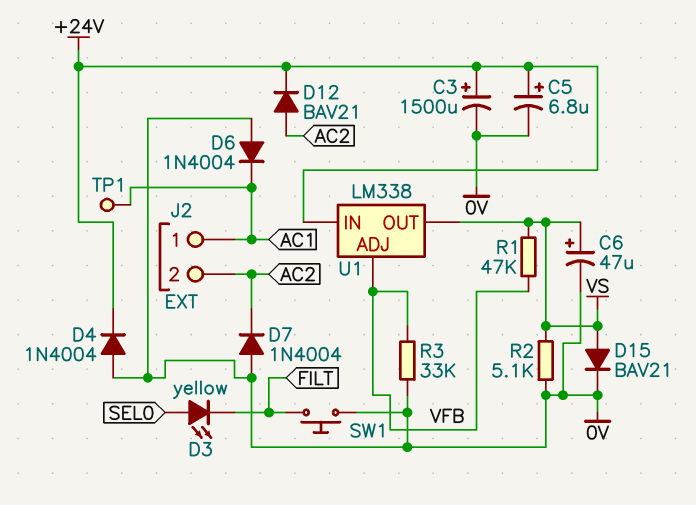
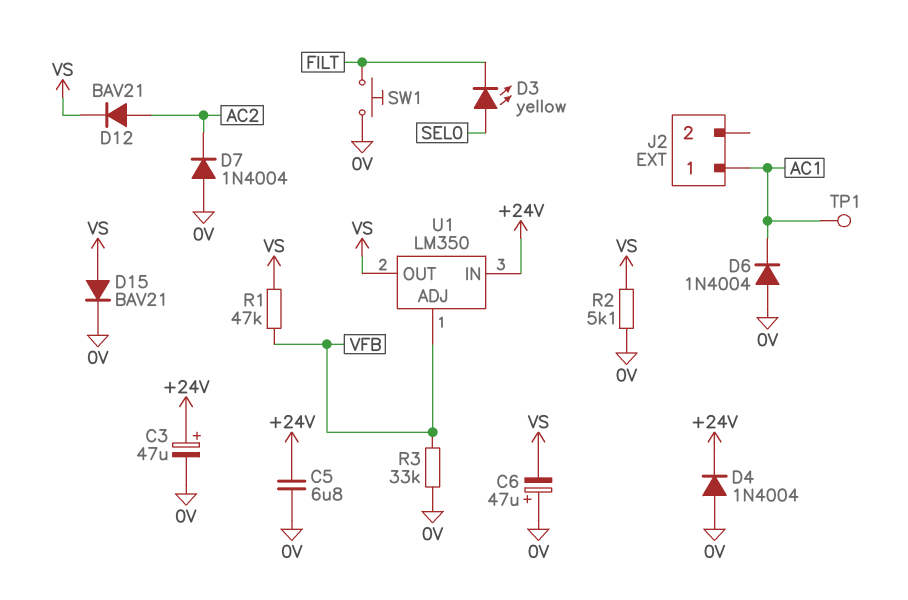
C3: 1500uF (plus +24V, minus 0V) -> 47uF (plus +24V, minus 0V)
C5: 6.8uF (plus +24V, minus 0V) -> 6.8uF (+24V, 0V)
C6: 47uF (plus VS, minus 0V) -> 47uF (plus 0V, minus VS)
D12: diode BAV21 (A AC2, K +24V) -> diode BAV21 (A AC2, K VS)
J2 pin 2: AC2 -> none
U1: LM338 -> LM350

